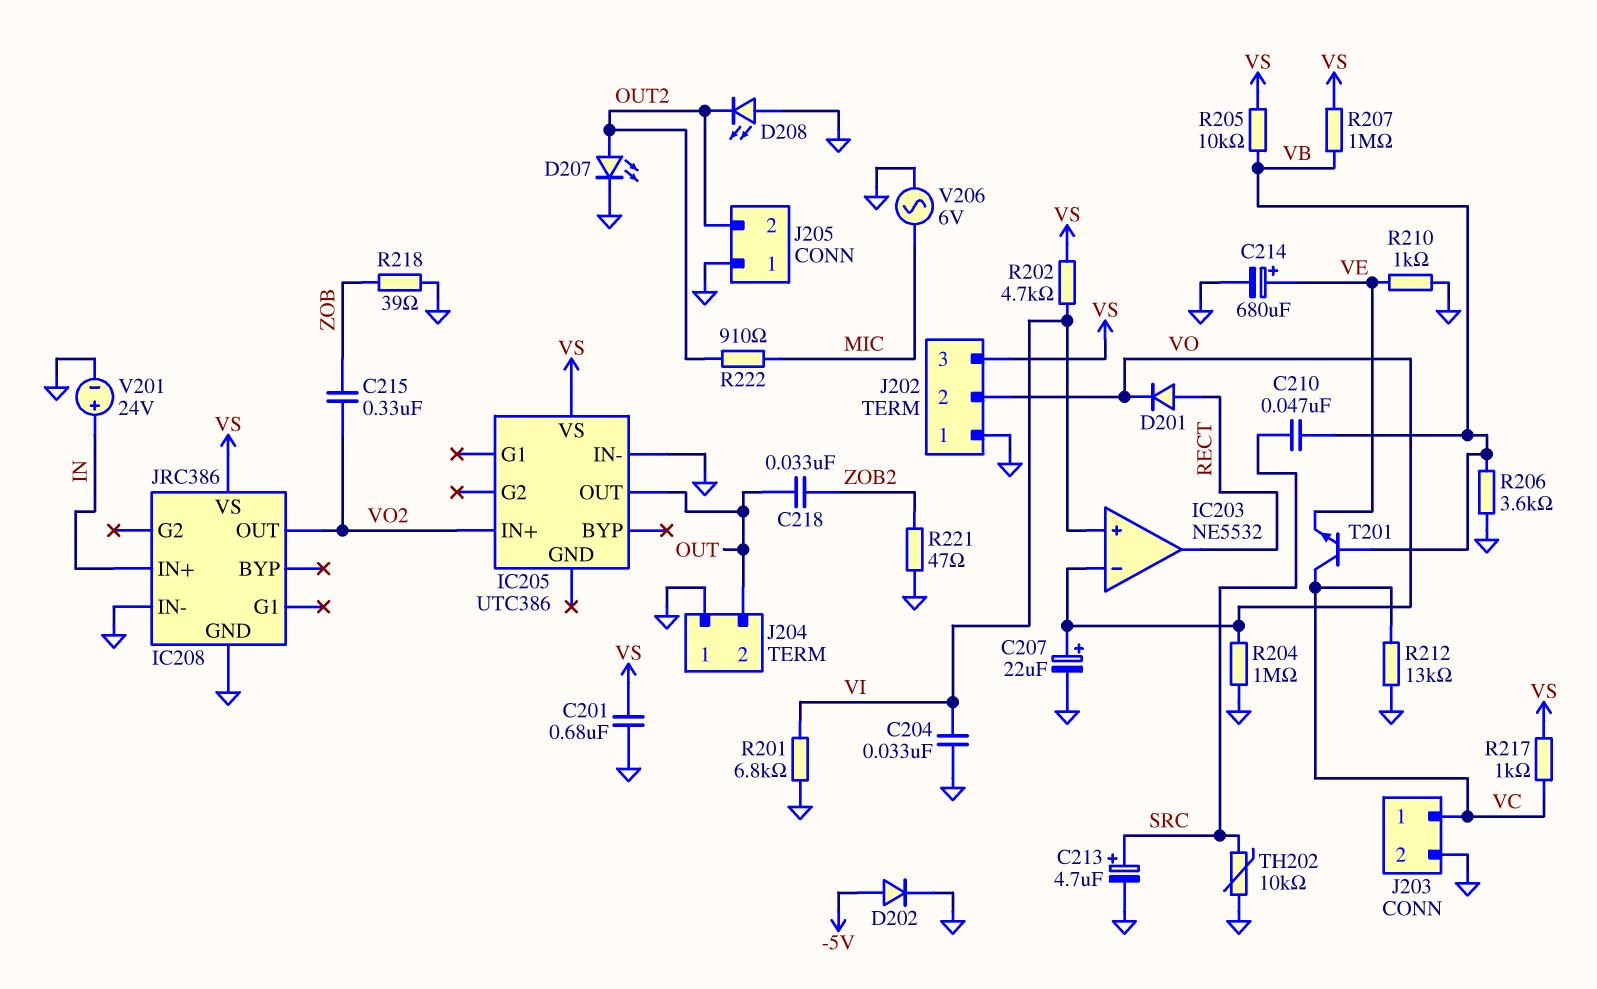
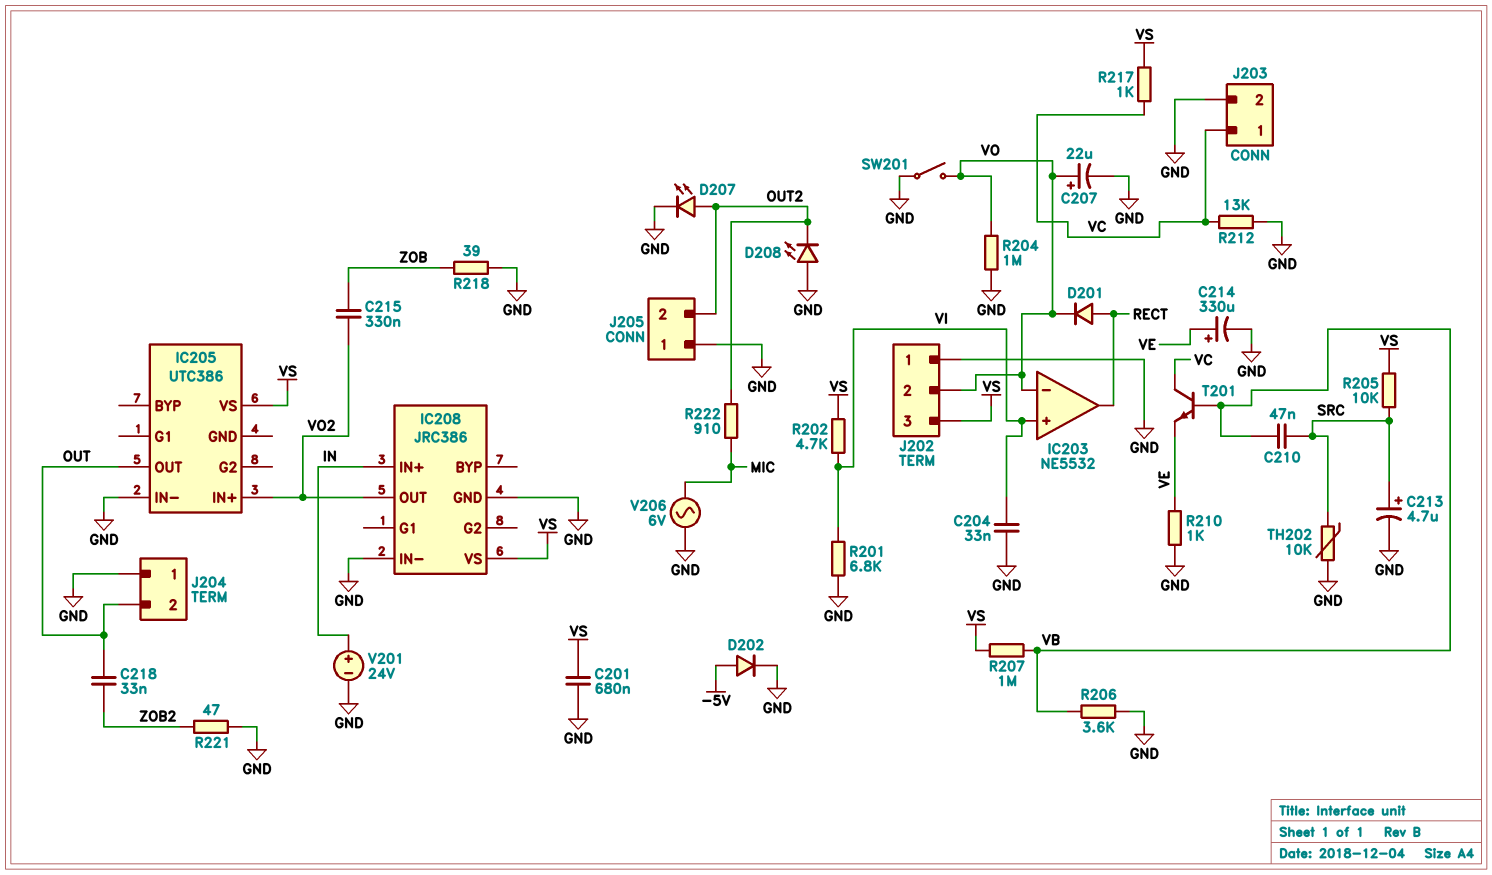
C214: 680uF (plus VE, minus GND) -> 330uF (plus VE, minus GND)
R205: 10k (VB, VS) -> 10k (SRC, VS)
SW201: none -> switch (GND, VO)

